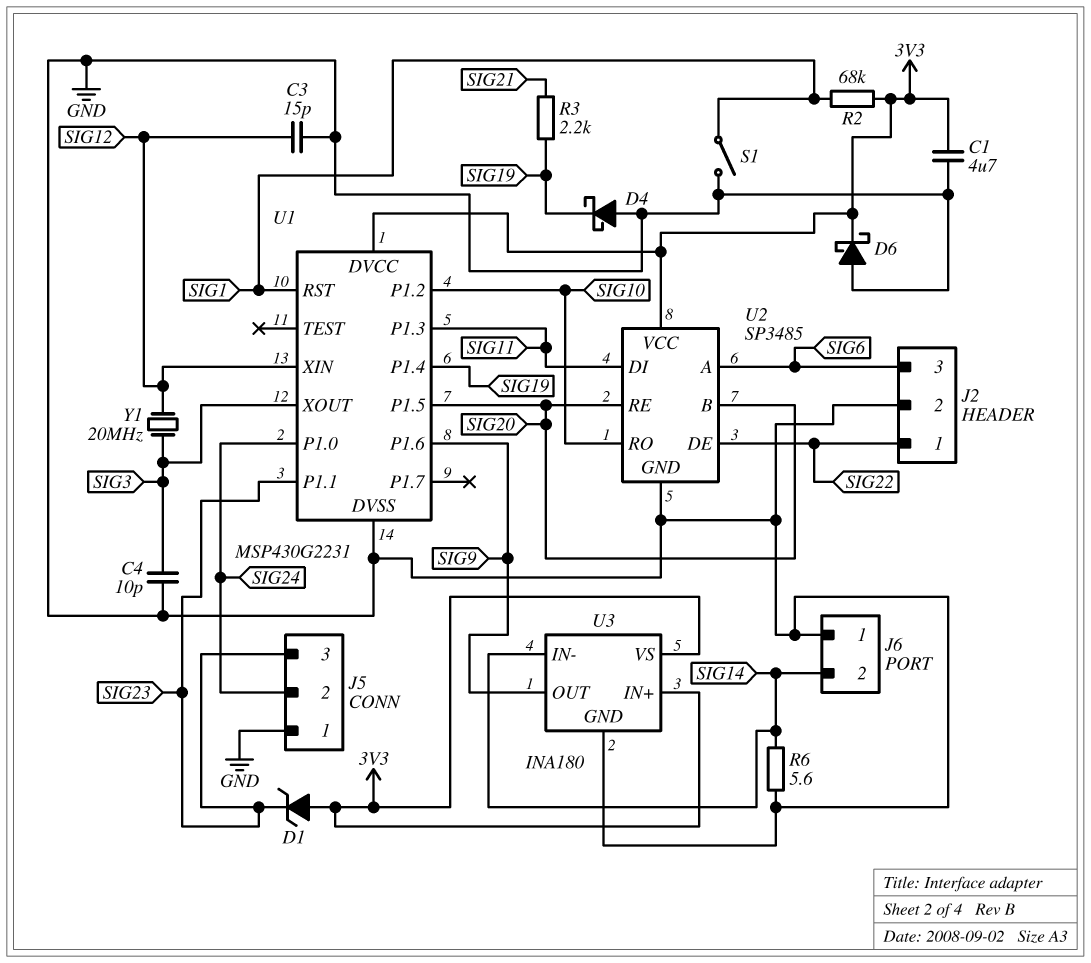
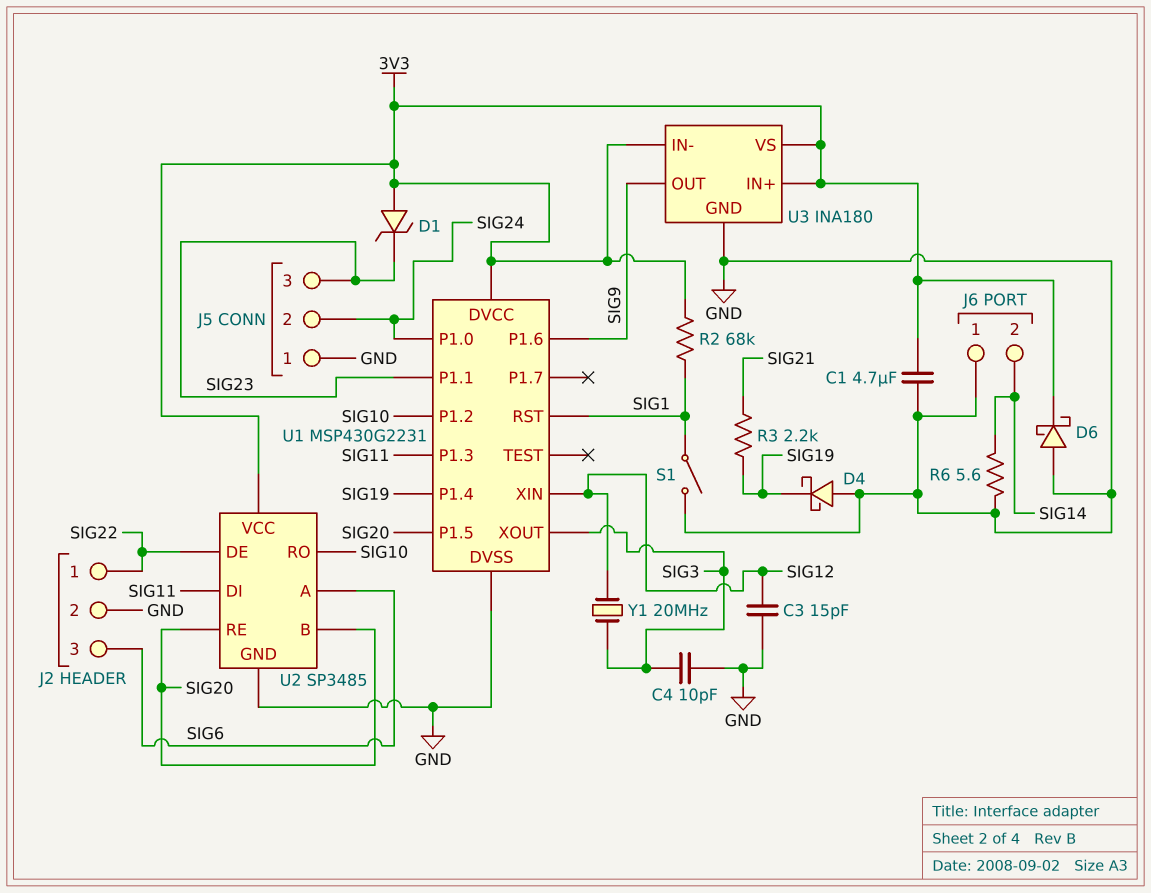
U3 pin IN-: SIG14 -> 3V3

